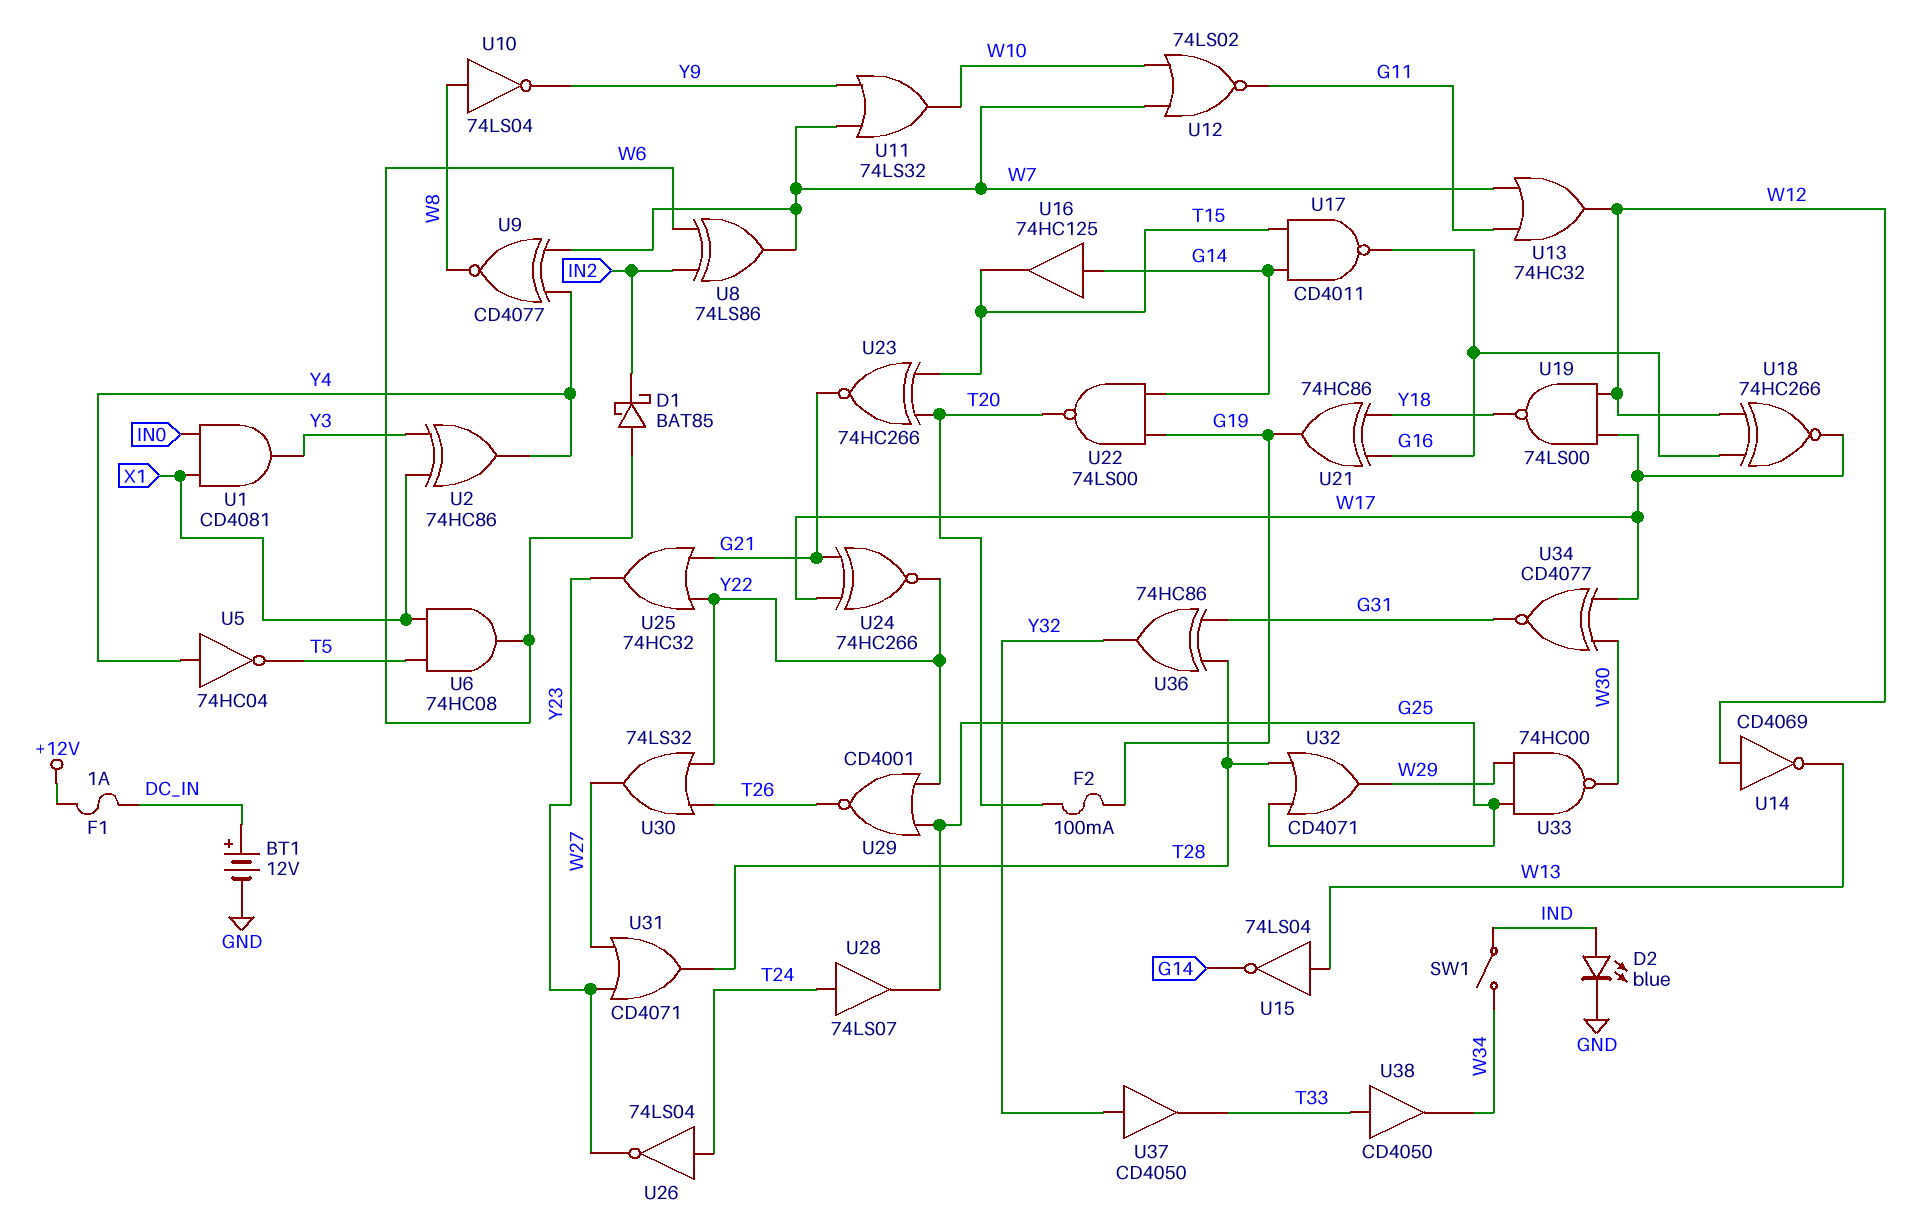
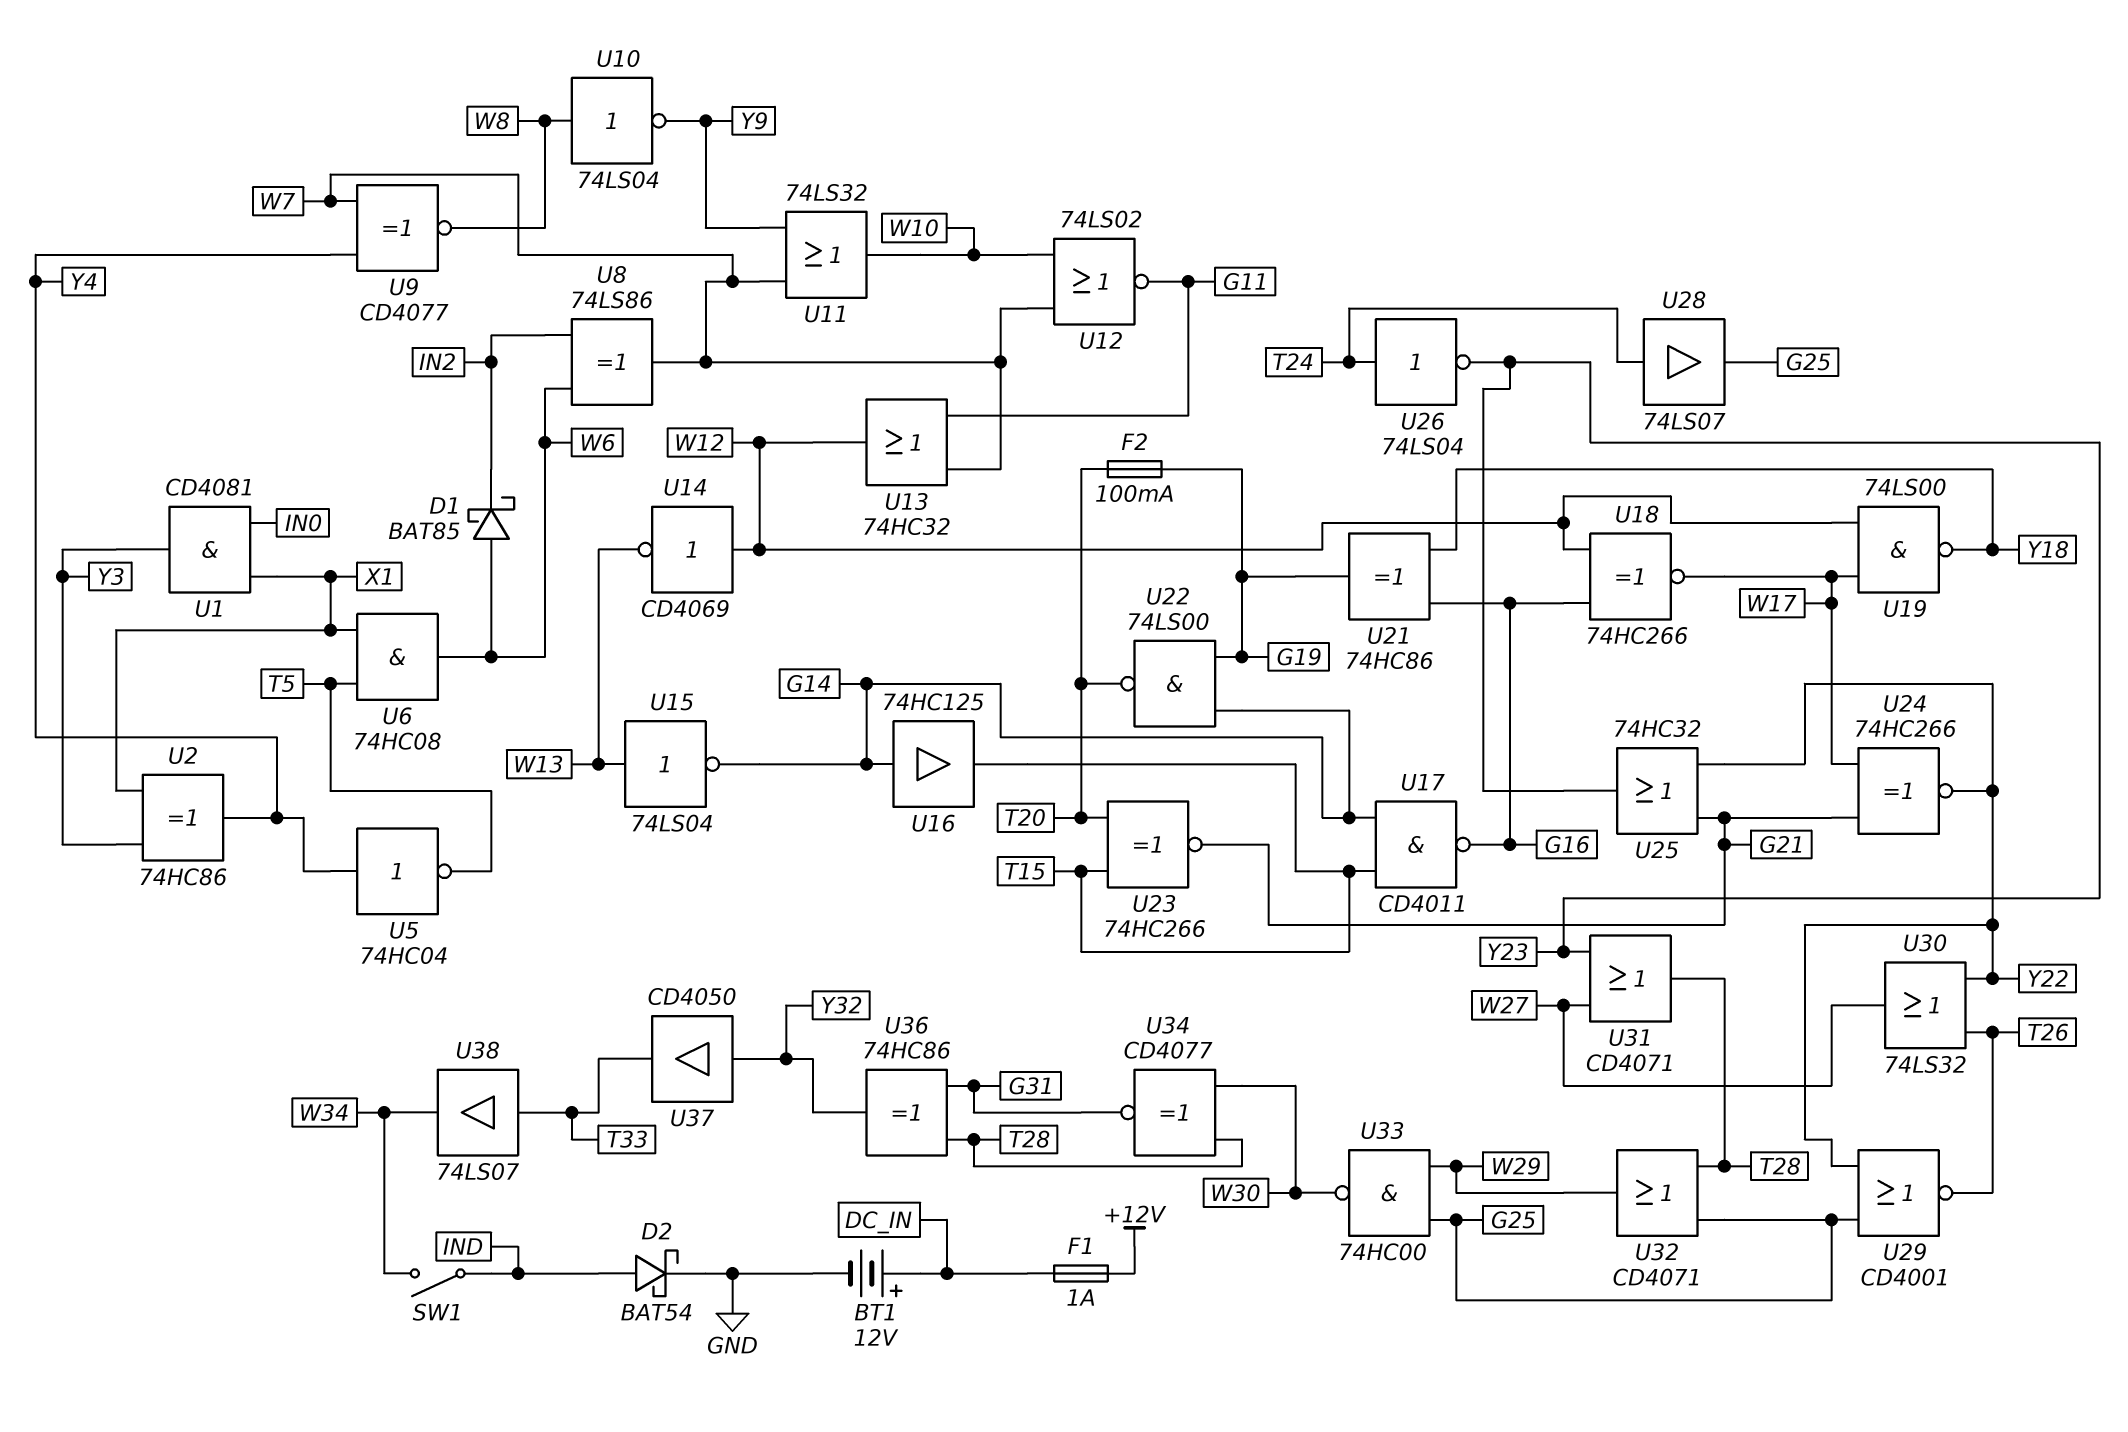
D2: LED blue (A IND, K GND) -> schottky BAT54 (A IND, K GND)
U34: XNOR CD4077 (in W17, in W30, out G31) -> XNOR CD4077 (in T28, in W30, out G31)
U38: buffer CD4050 (in T33, out W34) -> buffer 74LS07 (in T33, out W34)

